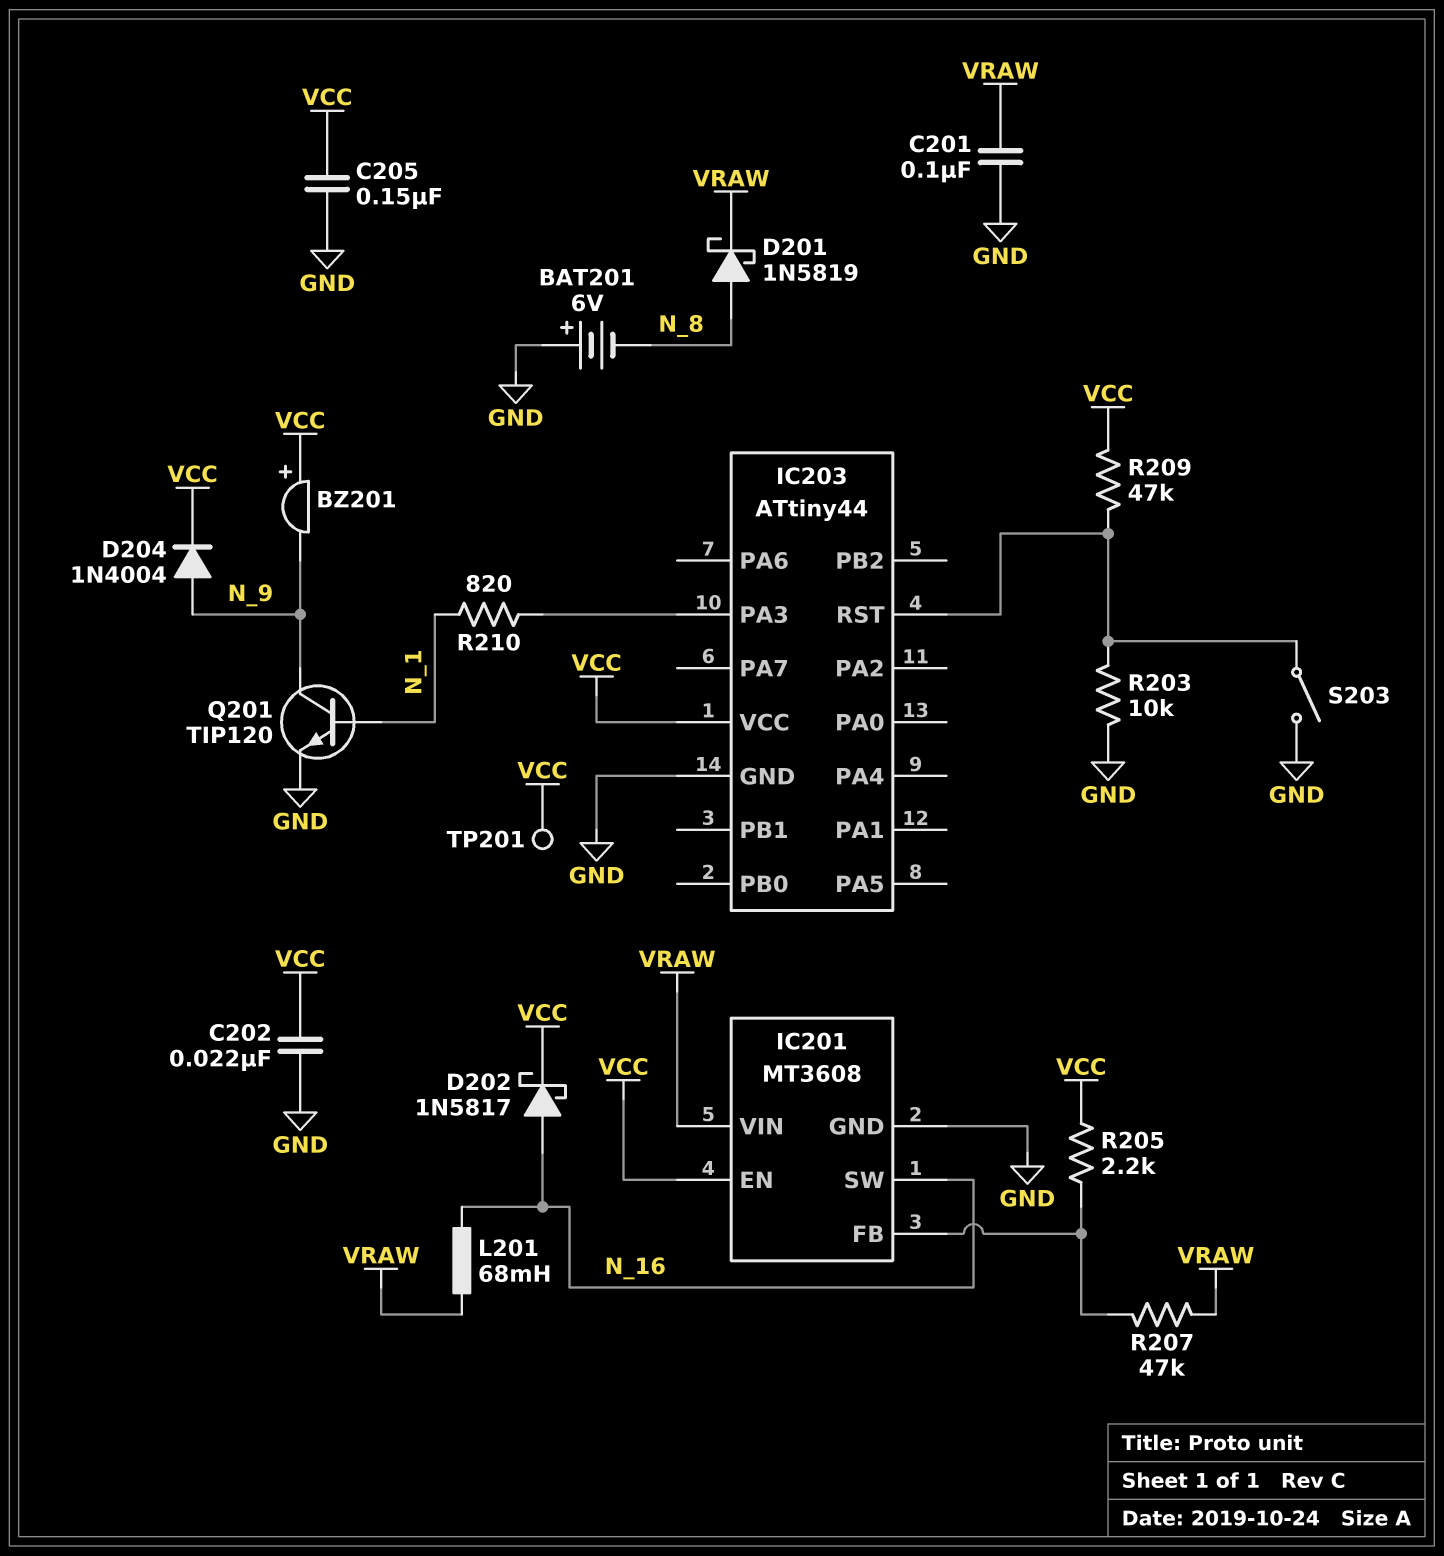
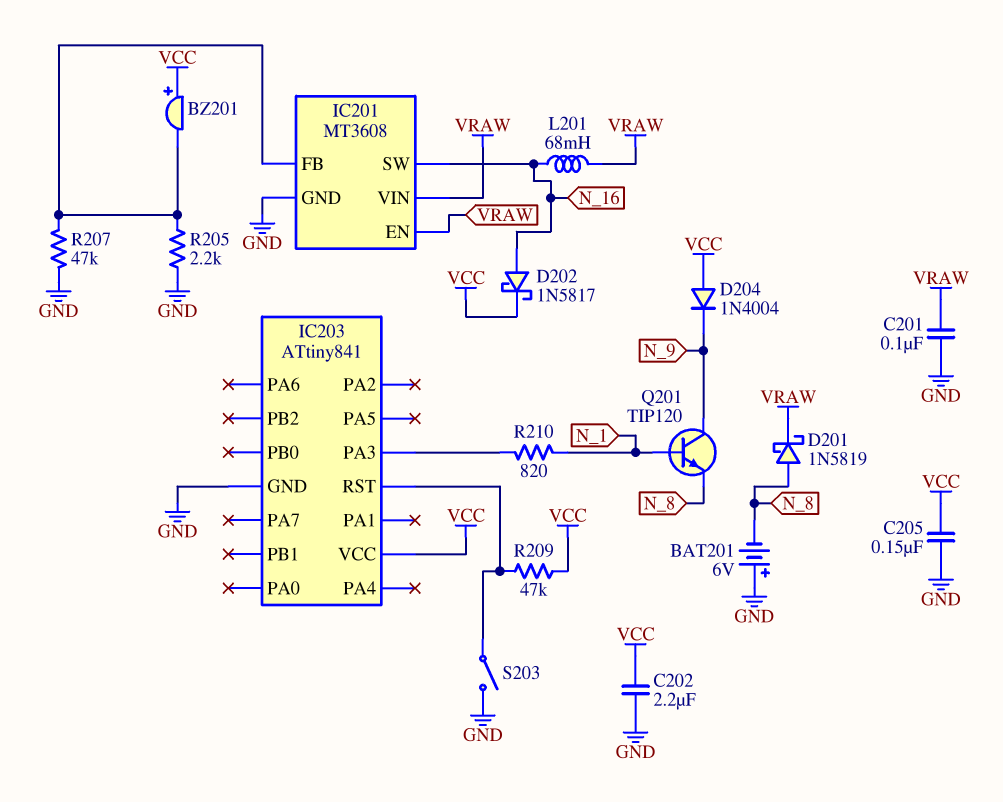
BZ201: buzzer (plus VCC, minus N_9) -> buzzer (plus VCC, minus IC201/FB)
C202: 22nF (GND, VCC) -> 2.2uF (GND, VCC)
D204: diode 1N4004 (A N_9, K VCC) -> diode 1N4004 (A VCC, K N_9)
IC201 pin EN: VCC -> VRAW
IC203: ATtiny44 -> ATtiny841
Q201: NPN TIP120 (B N_1, C N_9, E GND) -> NPN TIP120 (B N_1, C N_9, E N_8)
R203: 10k (GND, IC203/RST) -> none
R205: 2.2k (IC201/FB, VCC) -> 2.2k (GND, IC201/FB)
R207: 47k (IC201/FB, VRAW) -> 47k (GND, IC201/FB)
TP201: test point (VCC) -> none

